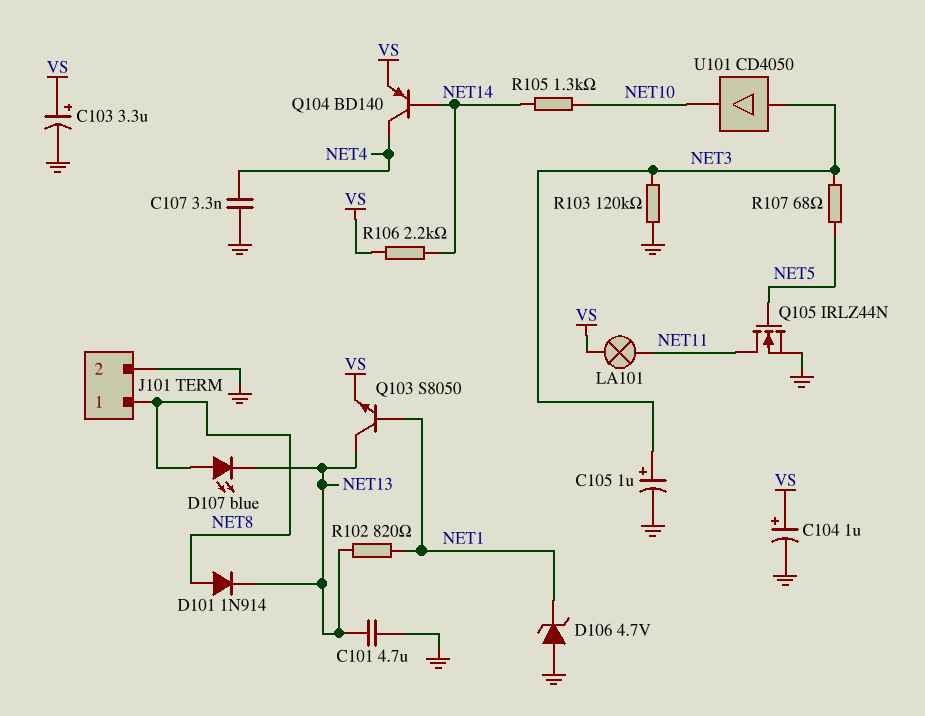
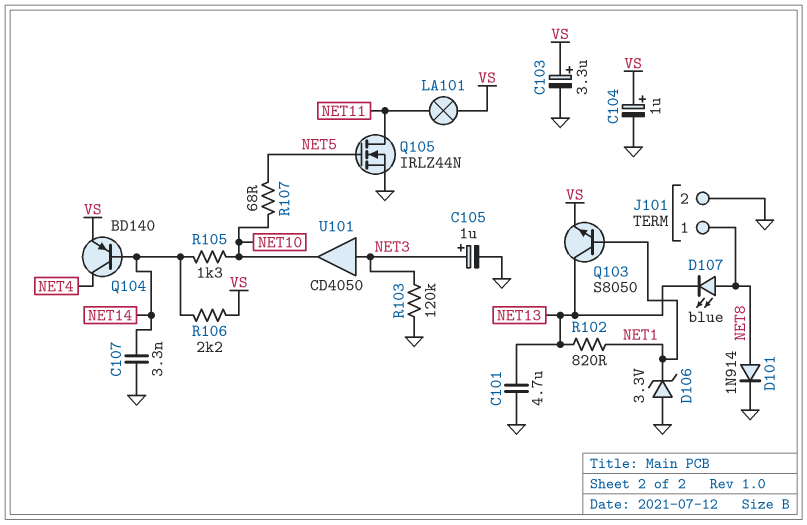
C107: 3.3nF (GND, NET4) -> 3.3nF (GND, NET14)
D101: diode 1N914 (A NET8, K NET13) -> diode 1N914 (A NET8, K GND)
D106: zener 4.7V (A GND, K NET1) -> zener 3.3V (A GND, K NET1)
R107: 68 (NET3, NET5) -> 68 (NET5, NET10)

